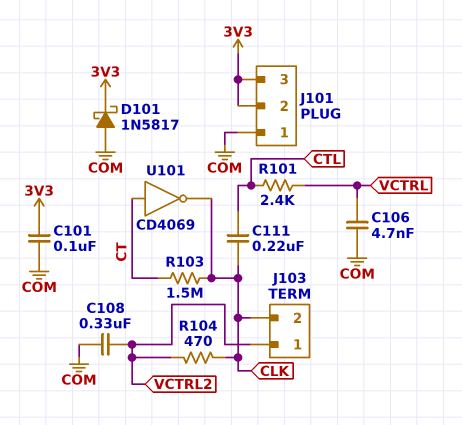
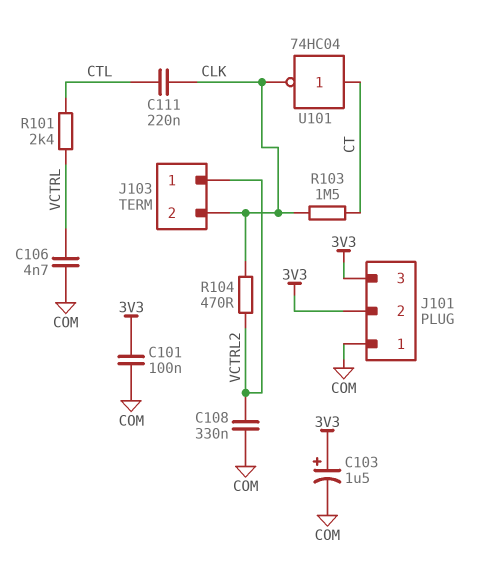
C103: none -> 1.5uF (plus 3V3, minus COM)
D101: schottky 1N5817 (A COM, K 3V3) -> none
U101: NOT CD4069 (in CT, out CLK) -> NOT 74HC04 (in CT, out CLK)

